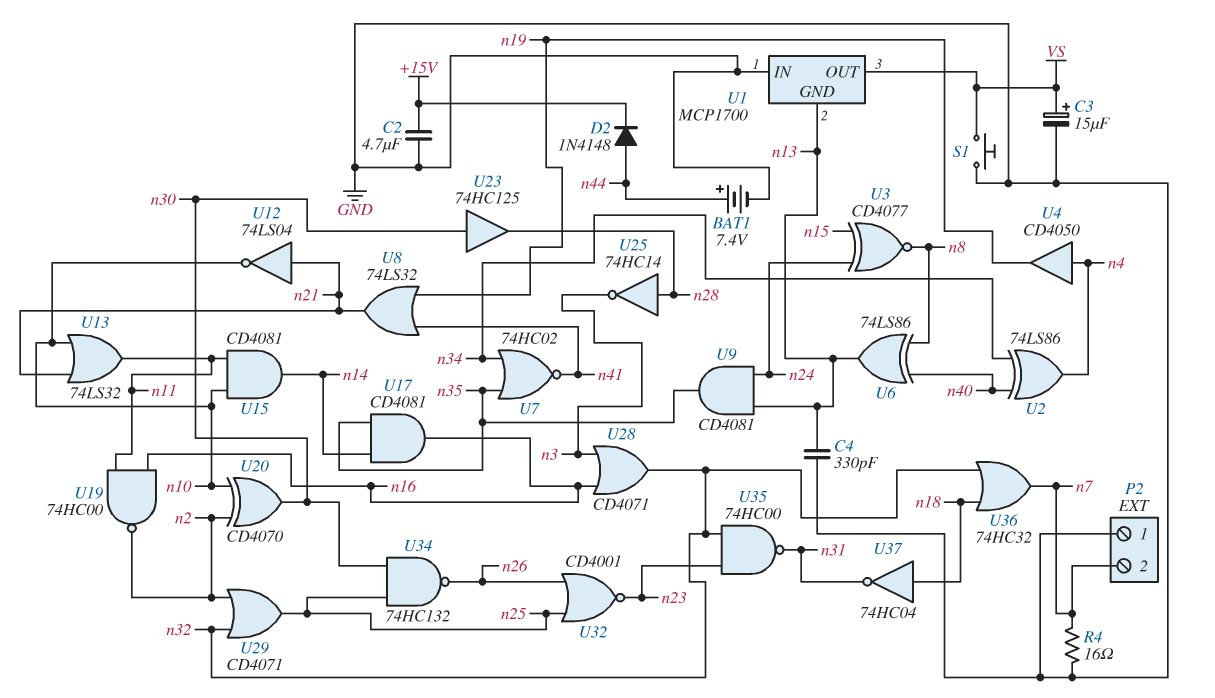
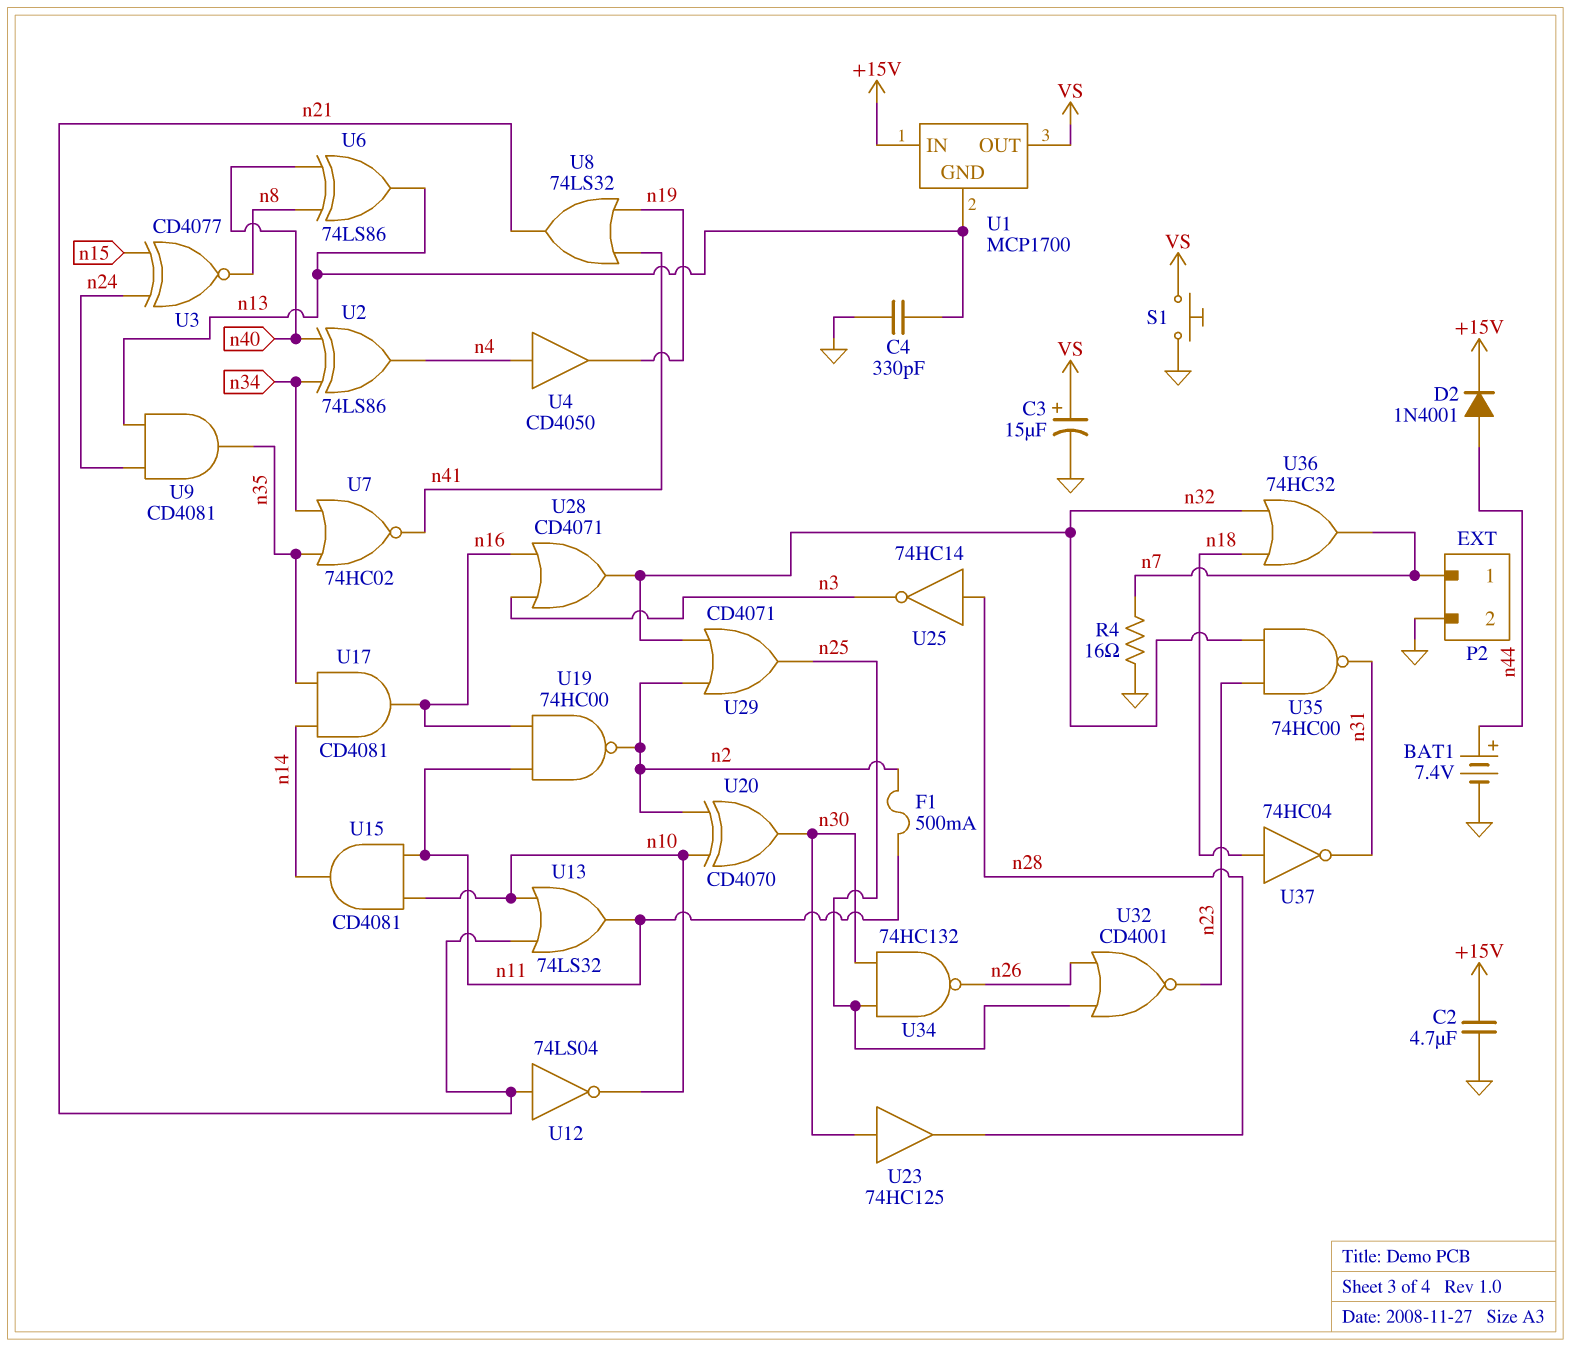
D2: diode 1N4148 (A n44, K +15V) -> diode 1N4001 (A n44, K +15V)
F1: none -> 500mA (n2, n11)
P2 pin 1: GND -> n7
P2 pin 2: n7 -> GND
U1 pin IN: GND -> +15V

